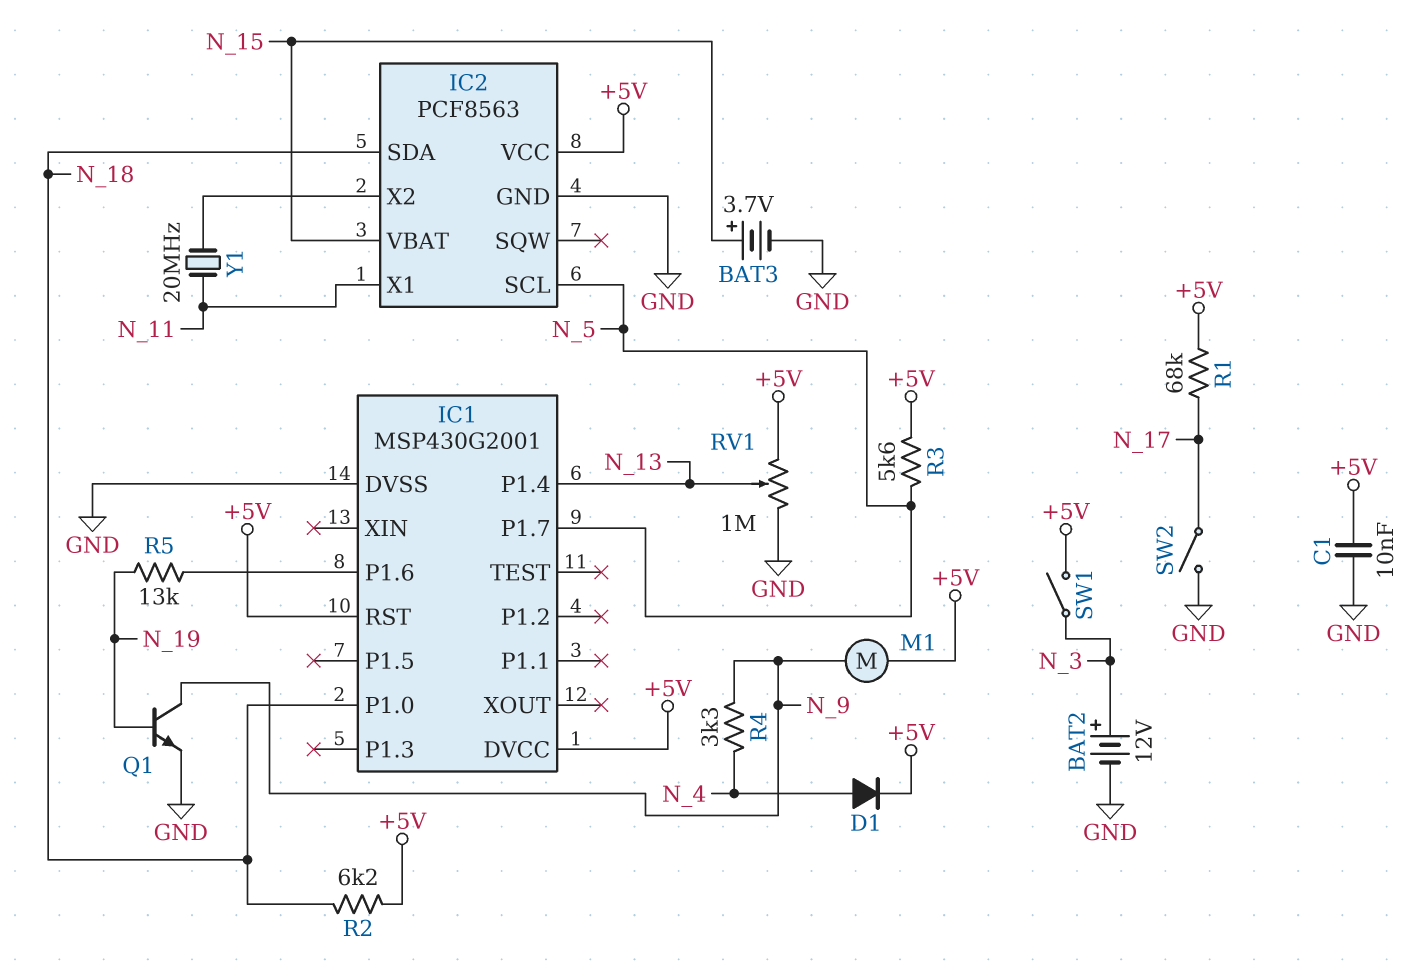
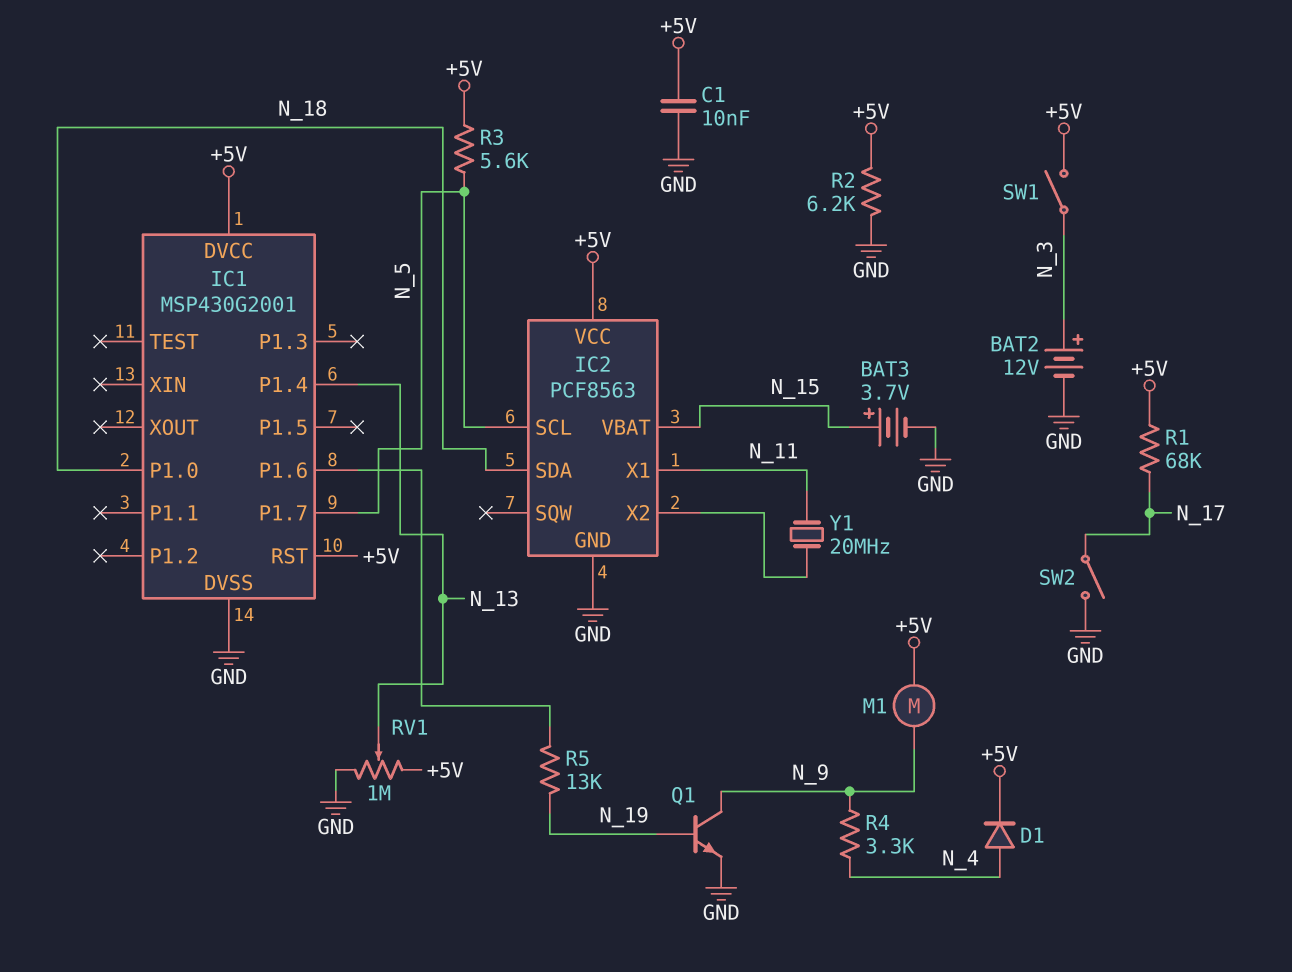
R2: 6.2k (+5V, N_18) -> 6.2k (+5V, GND)

